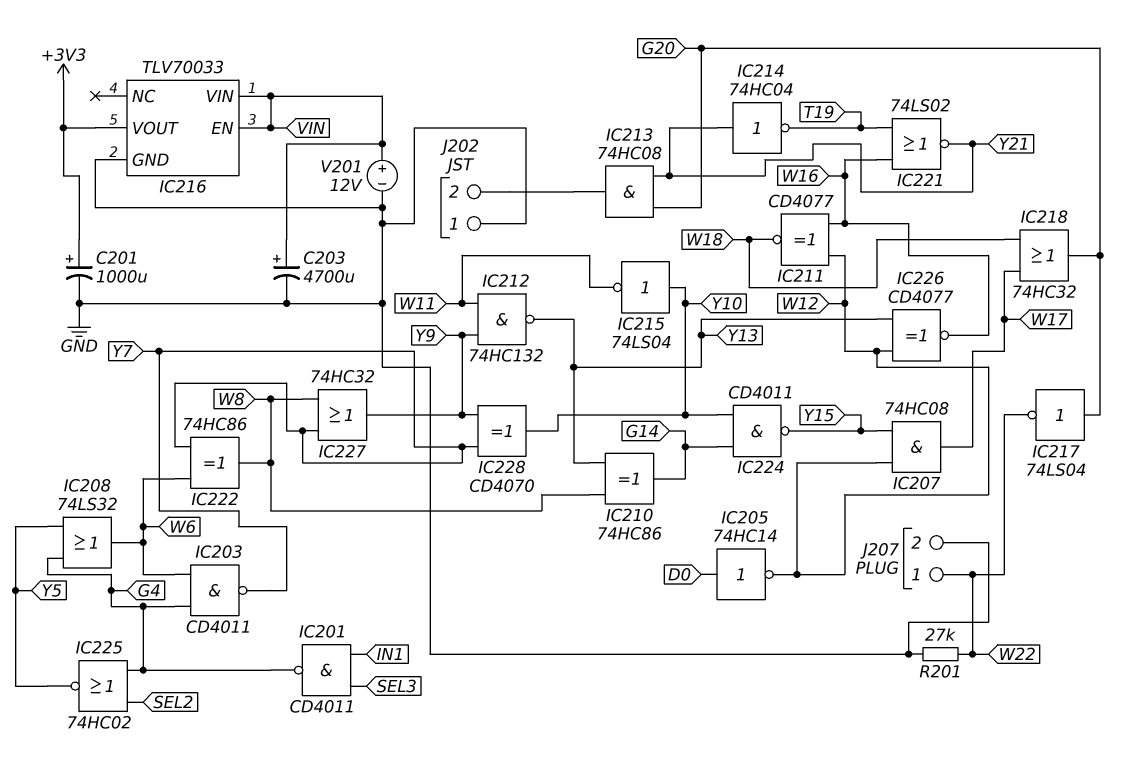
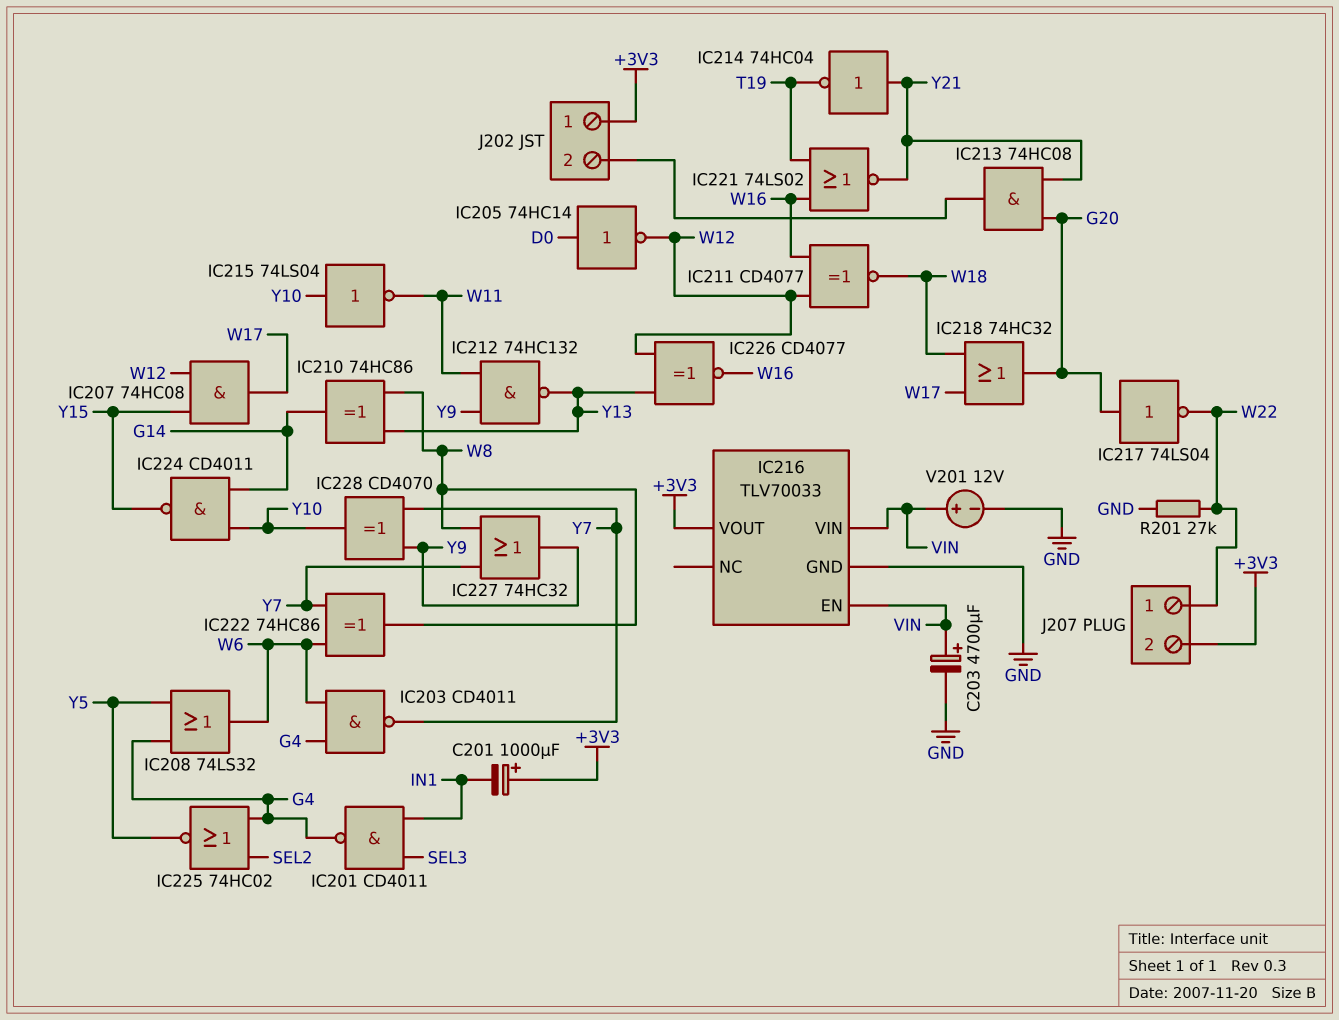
C201: 1000uF (plus +3V3, minus GND) -> 1000uF (plus +3V3, minus IN1)
J202 pin 1: GND -> +3V3
J207 pin 2: GND -> +3V3

